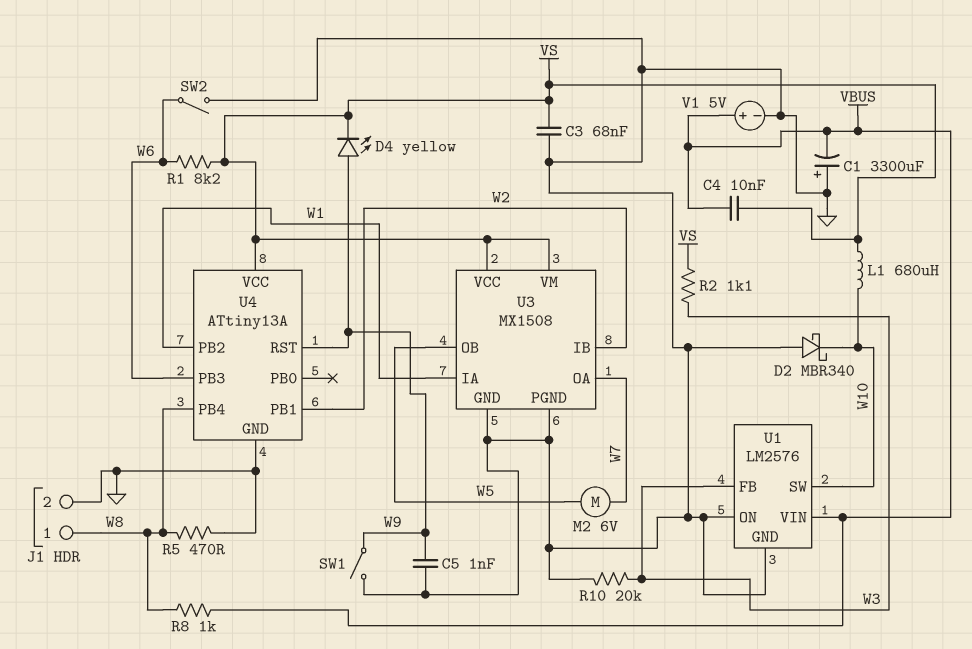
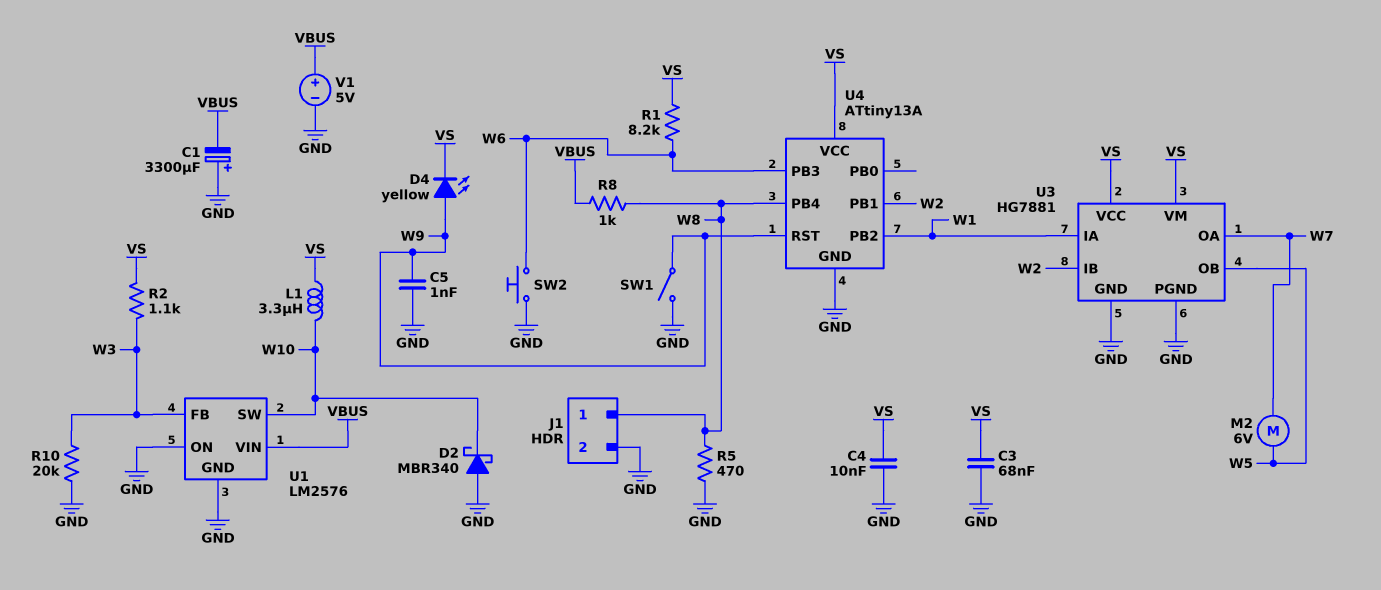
C4: 10nF (VBUS, VS) -> 10nF (GND, VS)
L1: 680uH (VS, W10) -> 3.3uH (VS, W10)
SW2: switch (GND, W6) -> button (GND, W6)
U3: MX1508 -> HG7881

